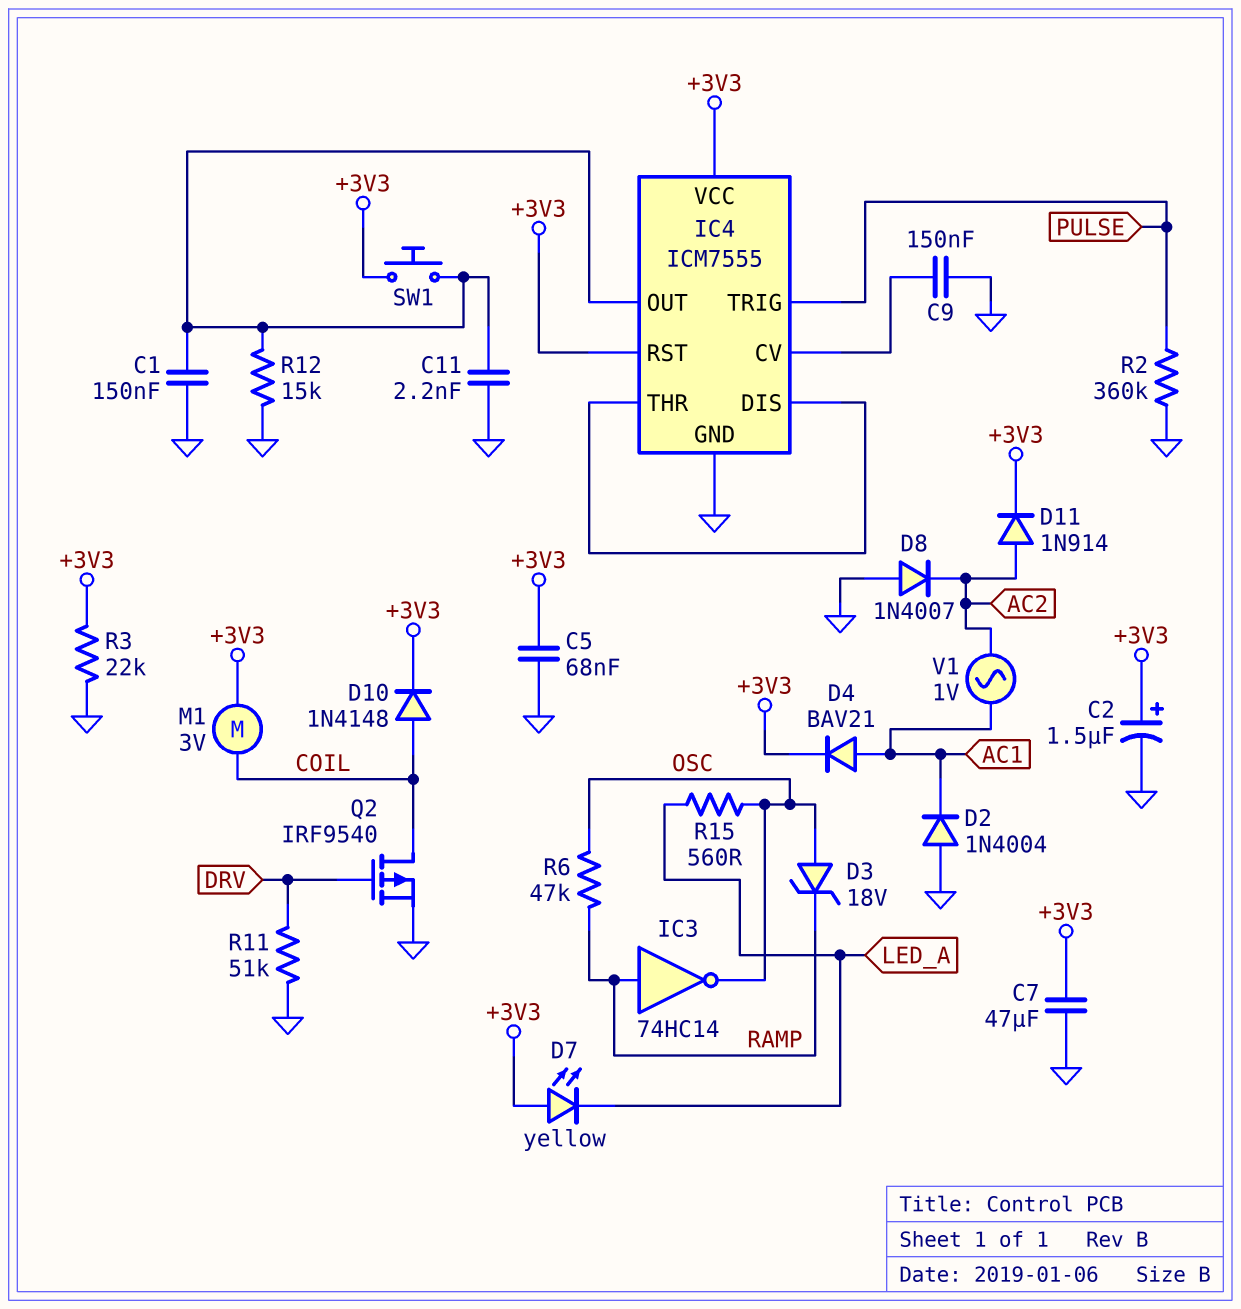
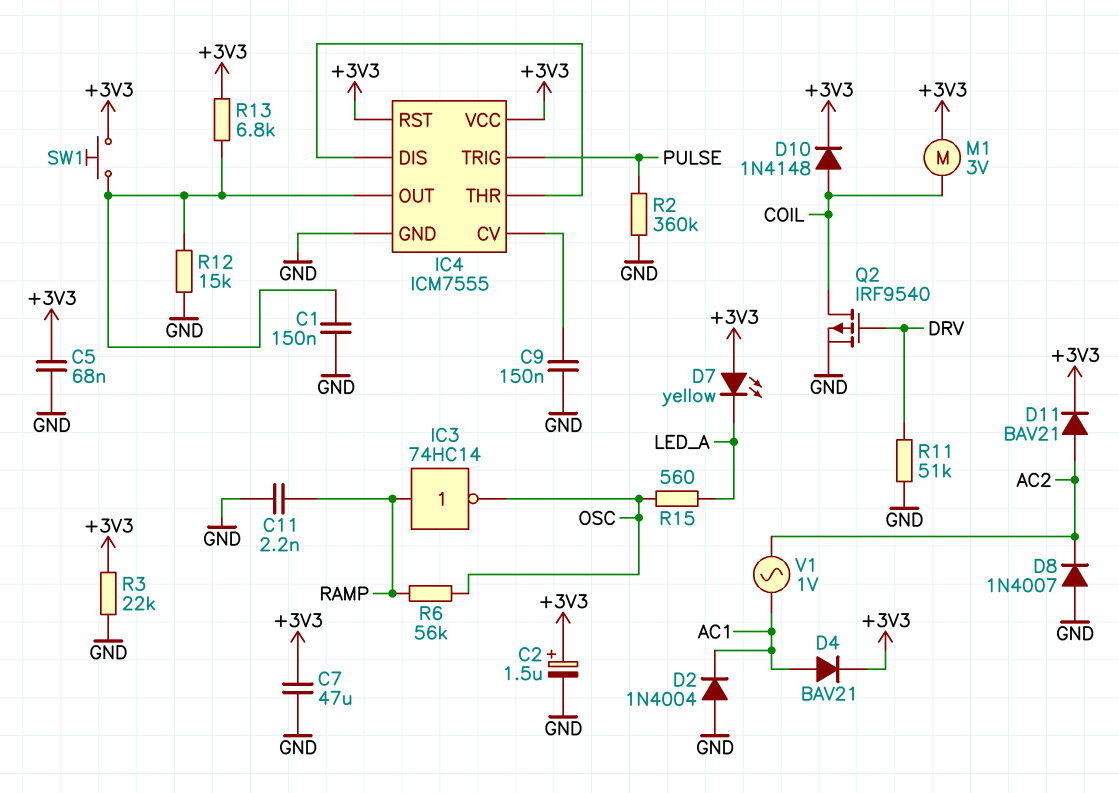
C11: 2.2nF (GND, IC4/OUT) -> 2.2nF (GND, RAMP)
D3: zener 18V (A OSC, K RAMP) -> none
D11: diode 1N914 (A AC2, K +3V3) -> diode BAV21 (A AC2, K +3V3)
R6: 47k (OSC, RAMP) -> 56k (OSC, RAMP)
R13: none -> 6.8k (+3V3, IC4/OUT)

